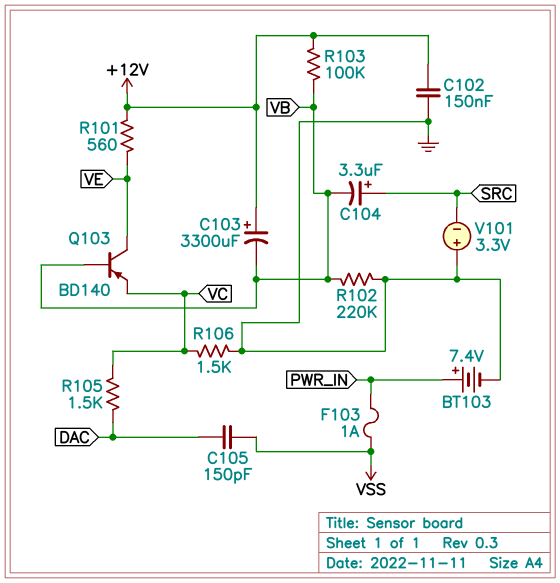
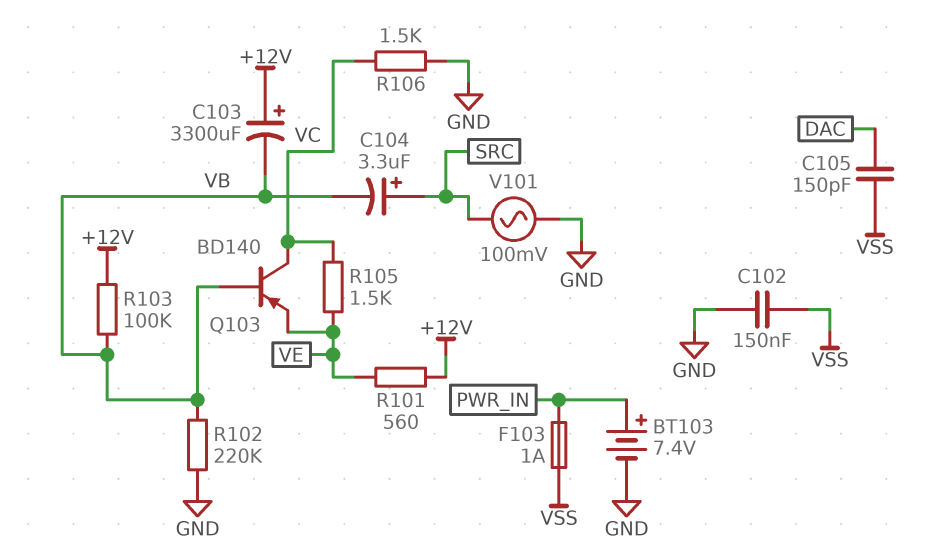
C102: 150nF (+12V, GND) -> 150nF (GND, VSS)
Q103: PNP BD140 (B VB, C VE, E VC) -> PNP BD140 (B VB, C VC, E VE)
R105: 1.5k (DAC, VC) -> 1.5k (VC, VE)
V101: 3.3V (plus GND, minus SRC) -> AC 100mV (GND, SRC)

